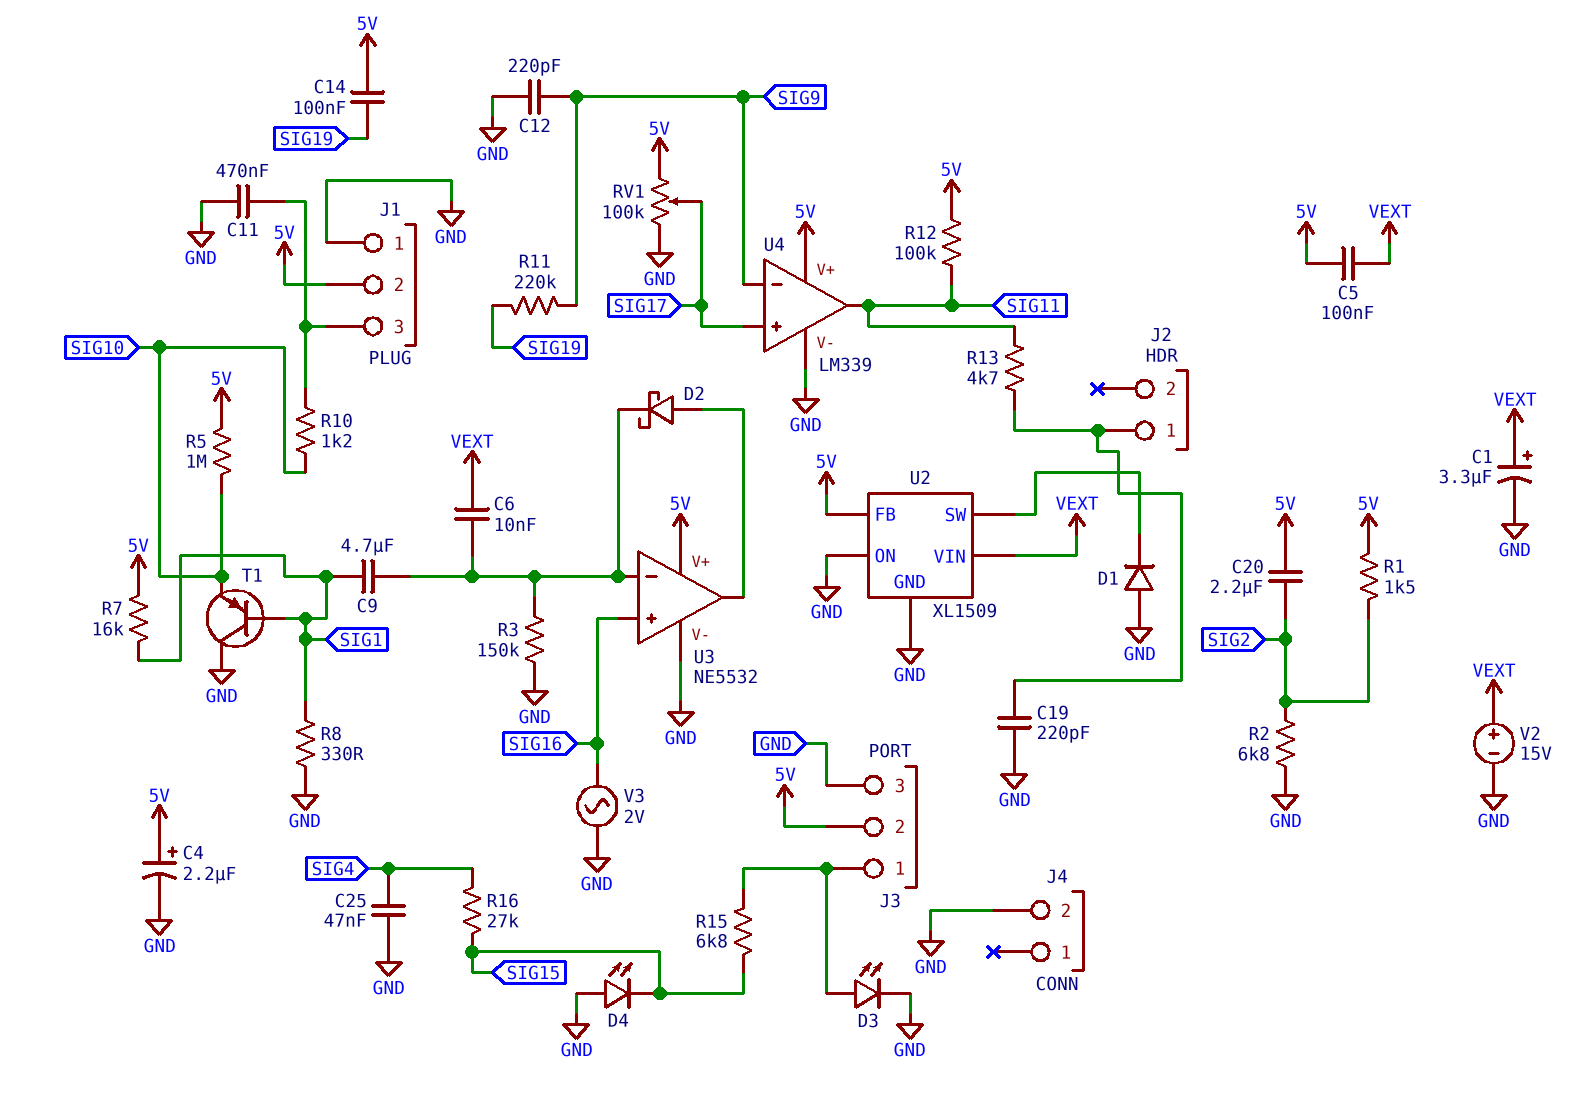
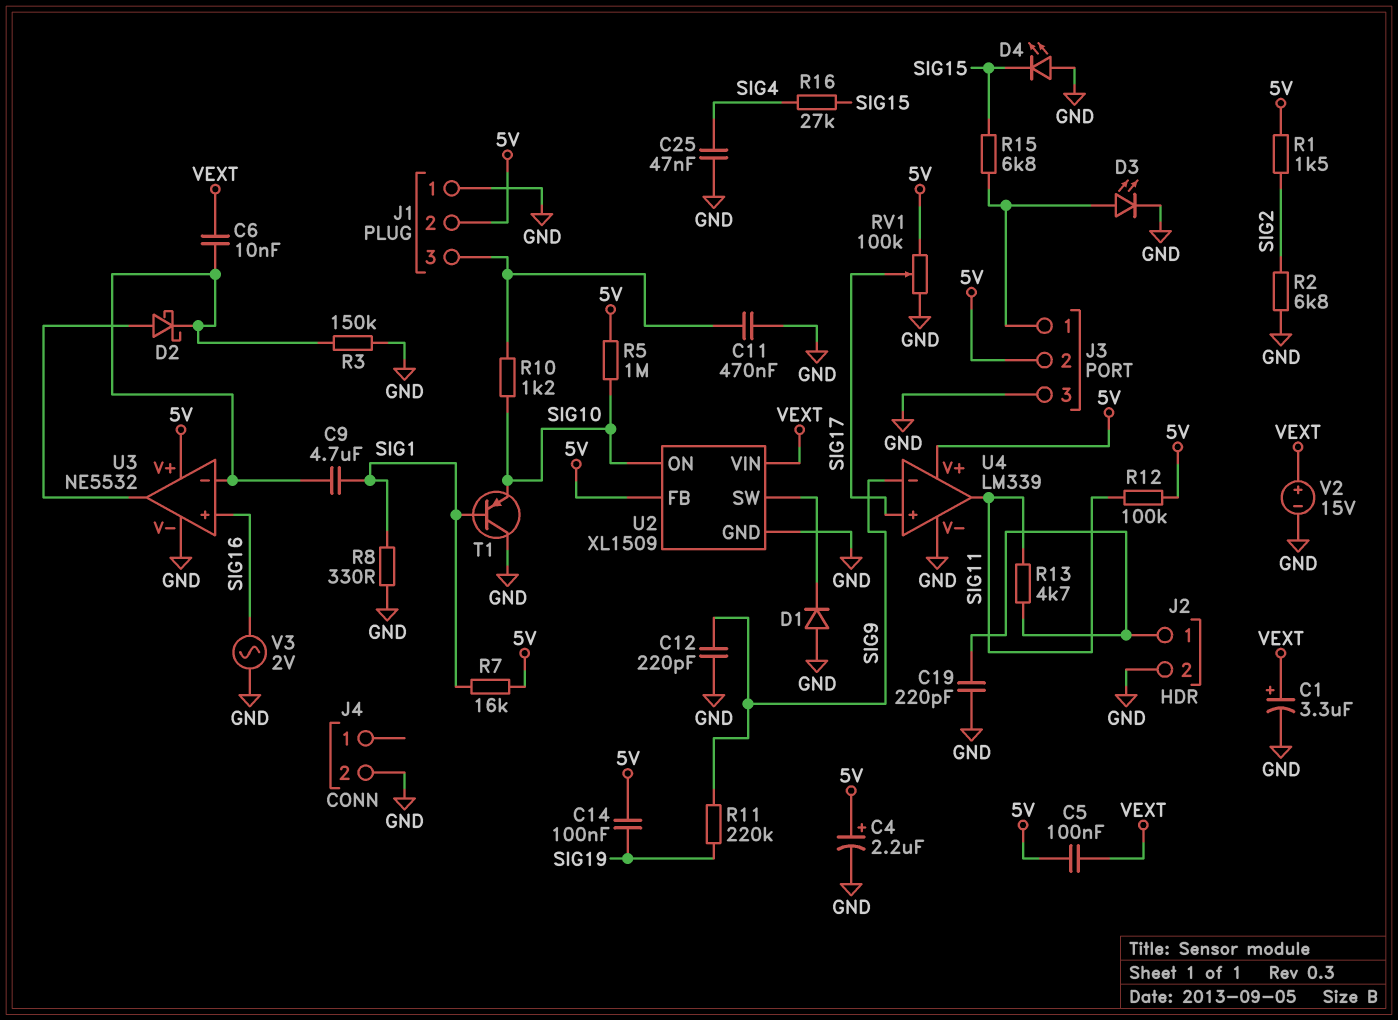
C20: 2.2uF (5V, SIG2) -> none
J2 pin 2: none -> GND
U2 pin ON: GND -> SIG10

